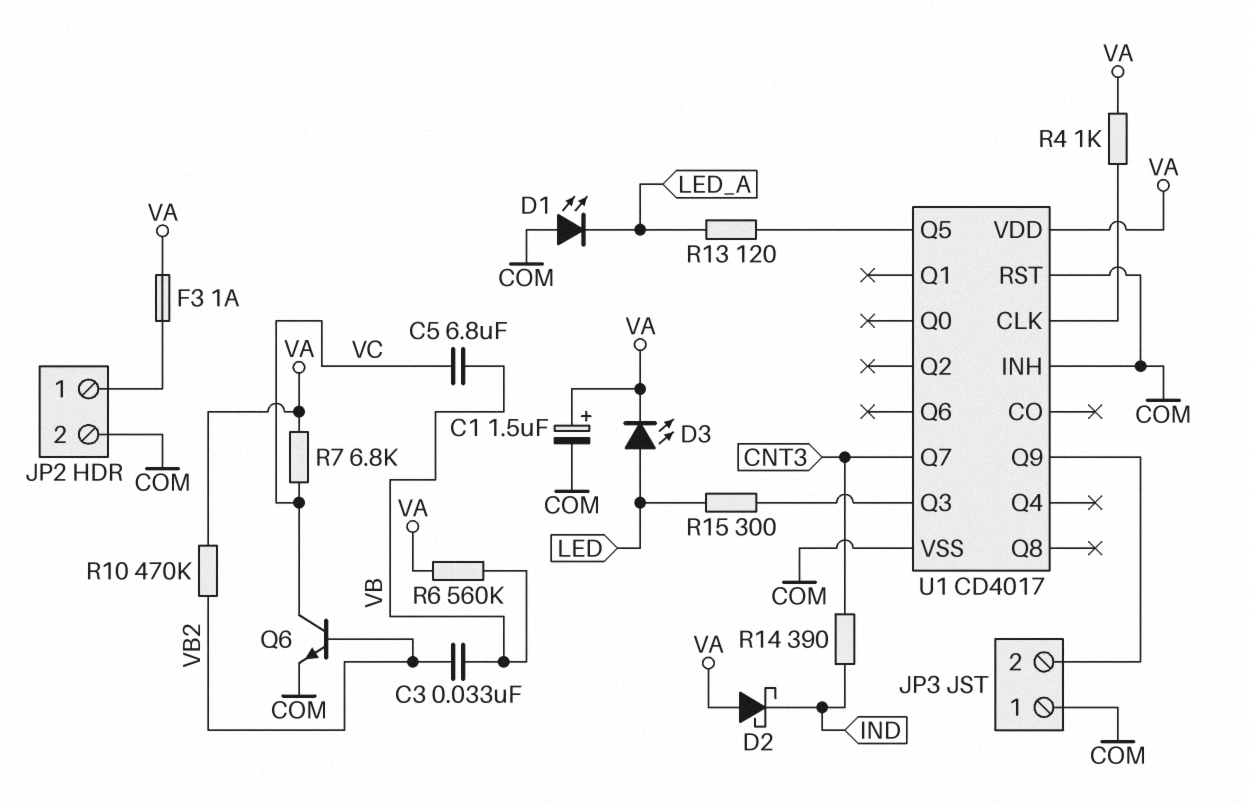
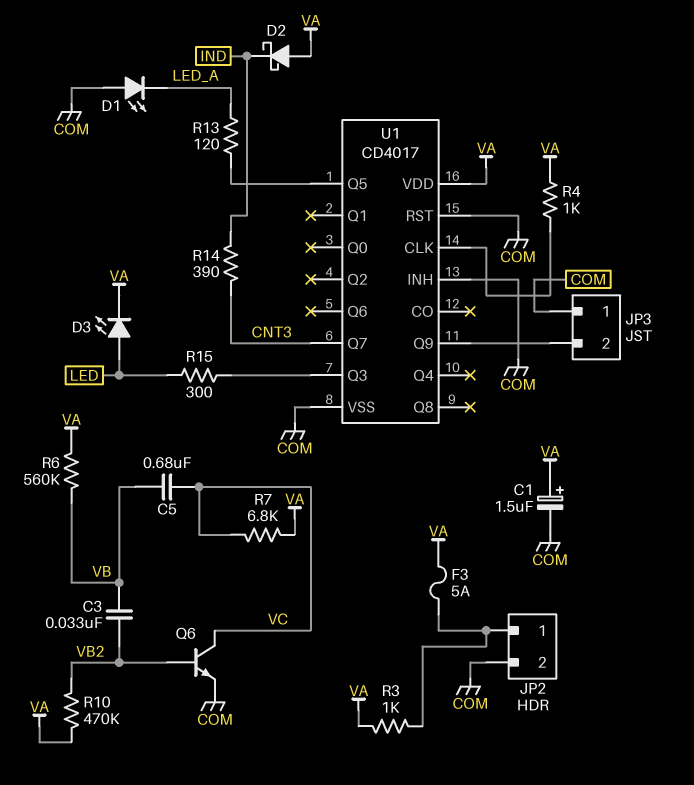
C5: 6.8uF (VB, VC) -> 680nF (VB, VC)
F3: 1A (JP2/1, VA) -> 5A (JP2/1, VA)
R3: none -> 1k (JP2/1, VA)

